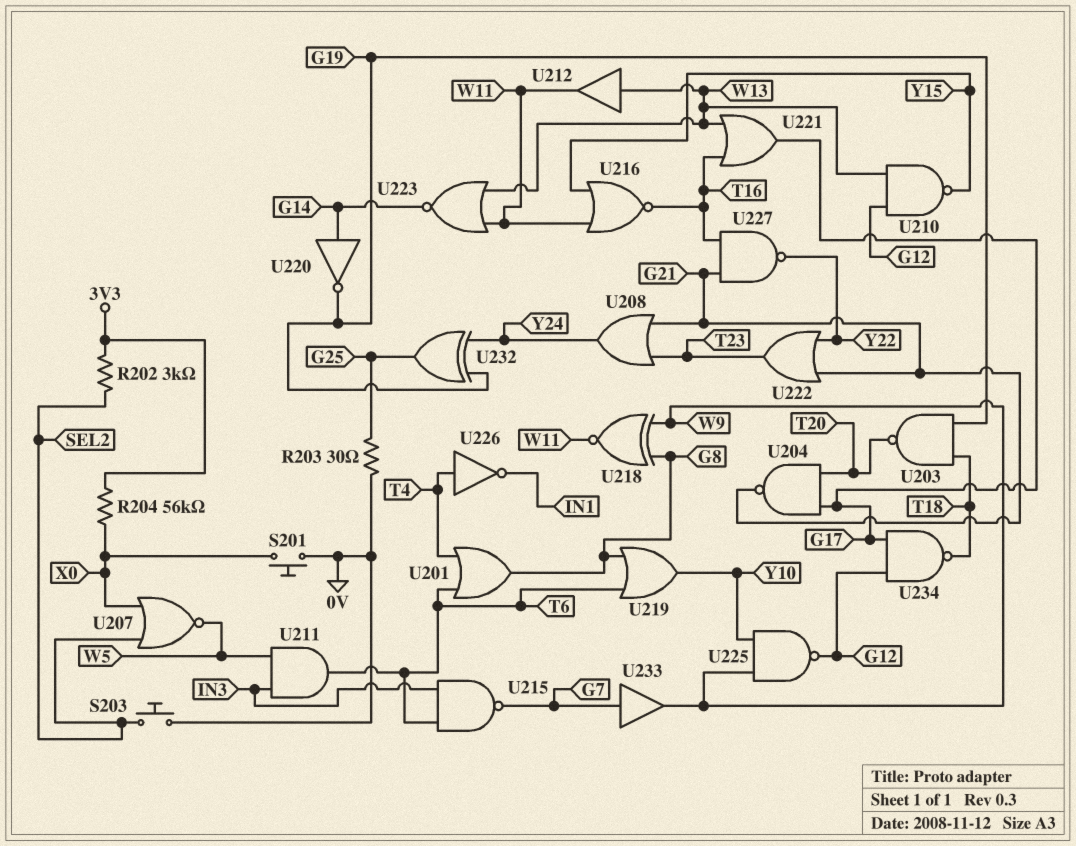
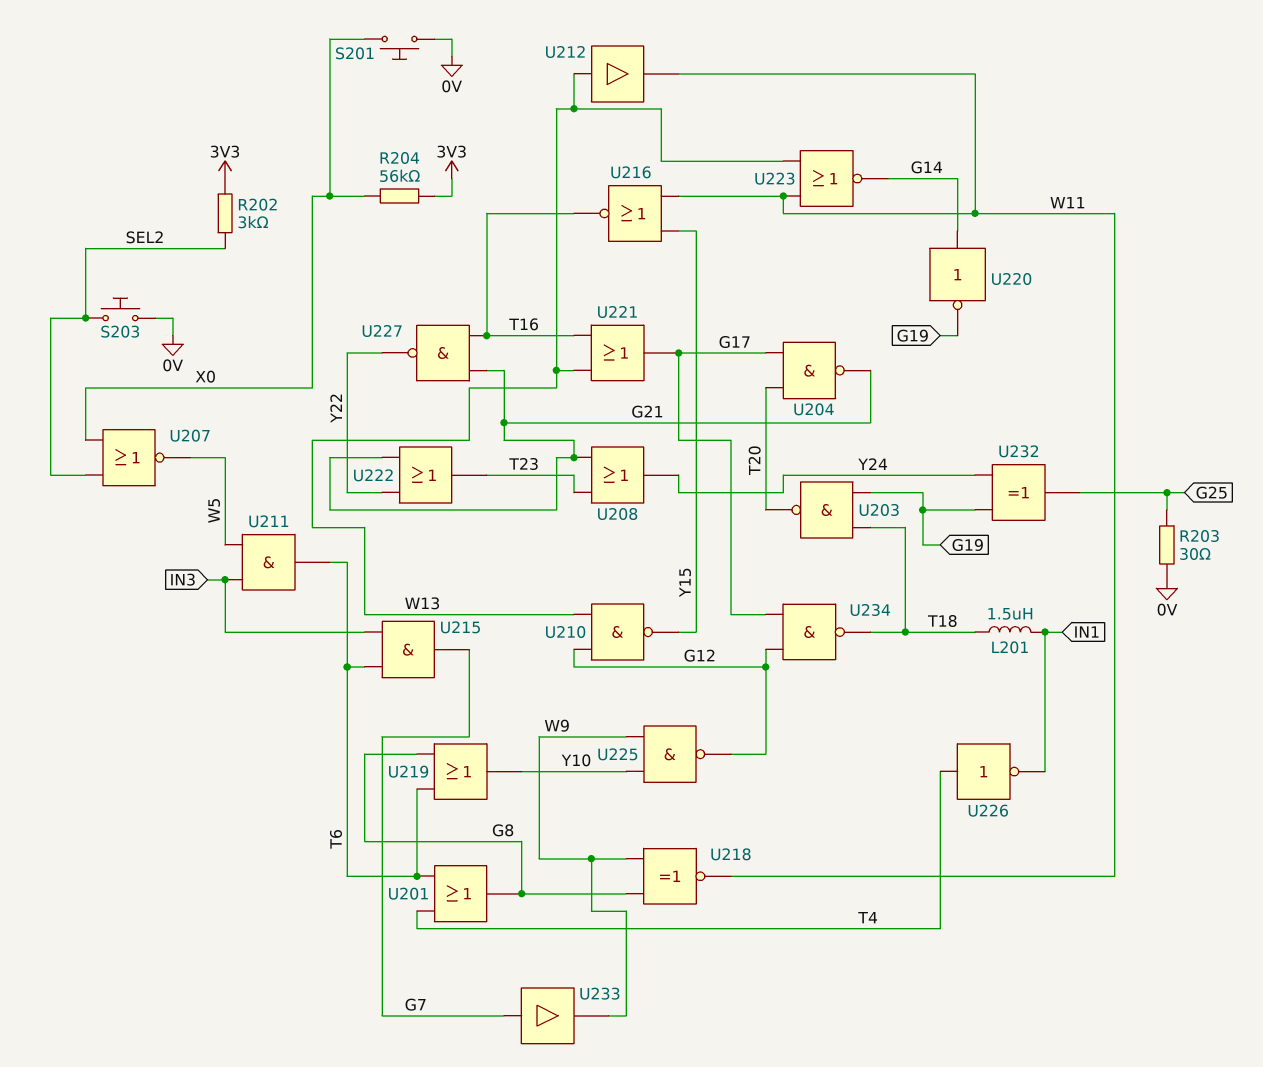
L201: none -> 1.5uH (IN1, T18)
U215: NAND (in IN3, in T6, out G7) -> AND (in IN3, in T6, out G7)

